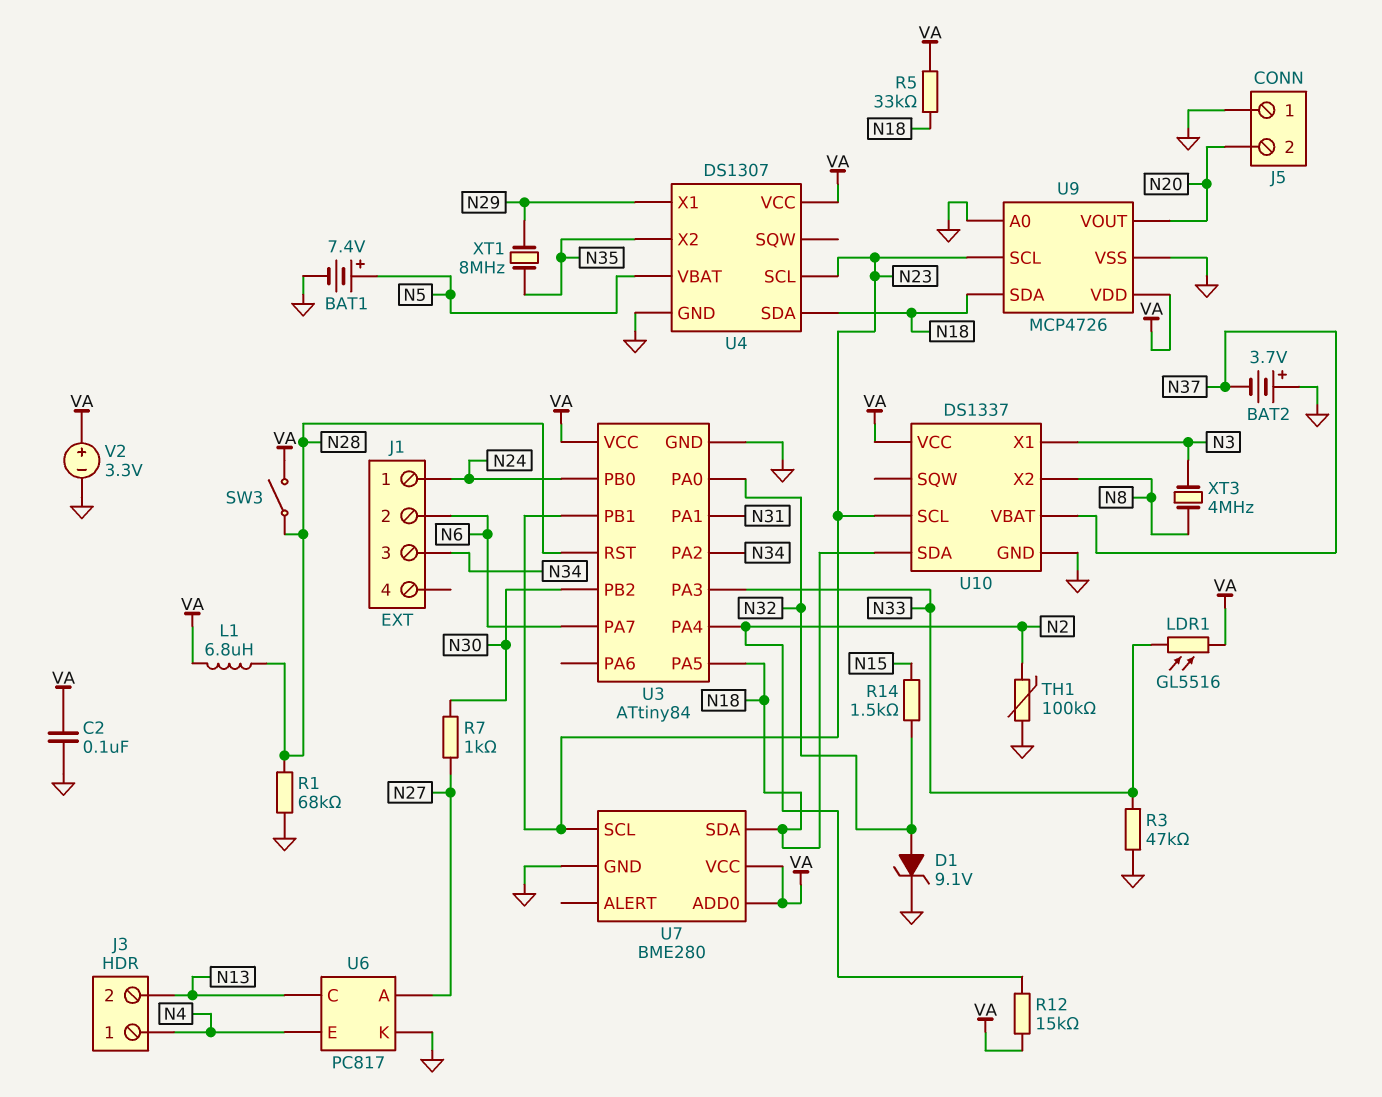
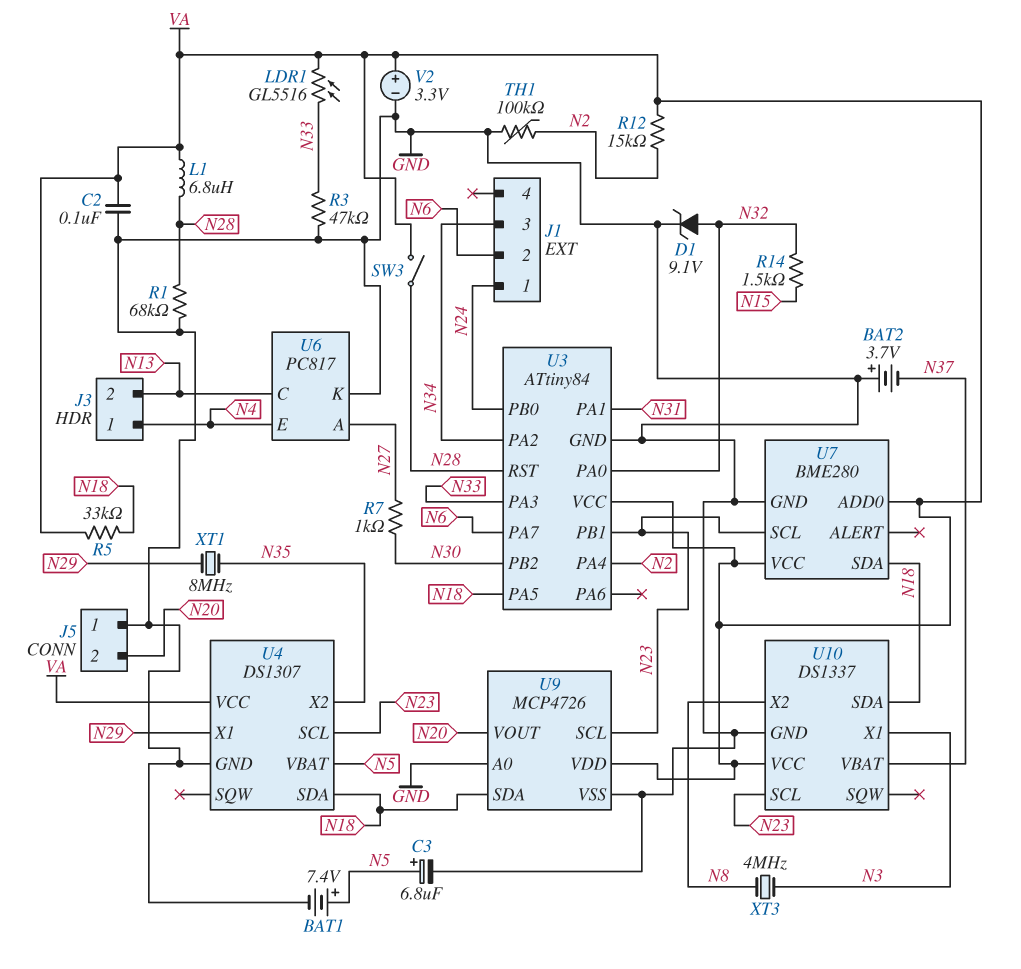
C3: none -> 6.8uF (plus N5, minus GND)

